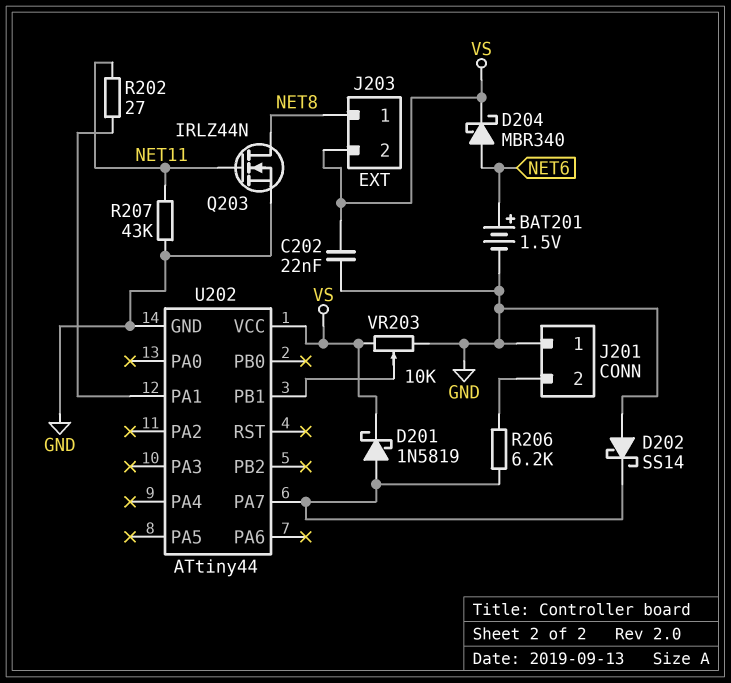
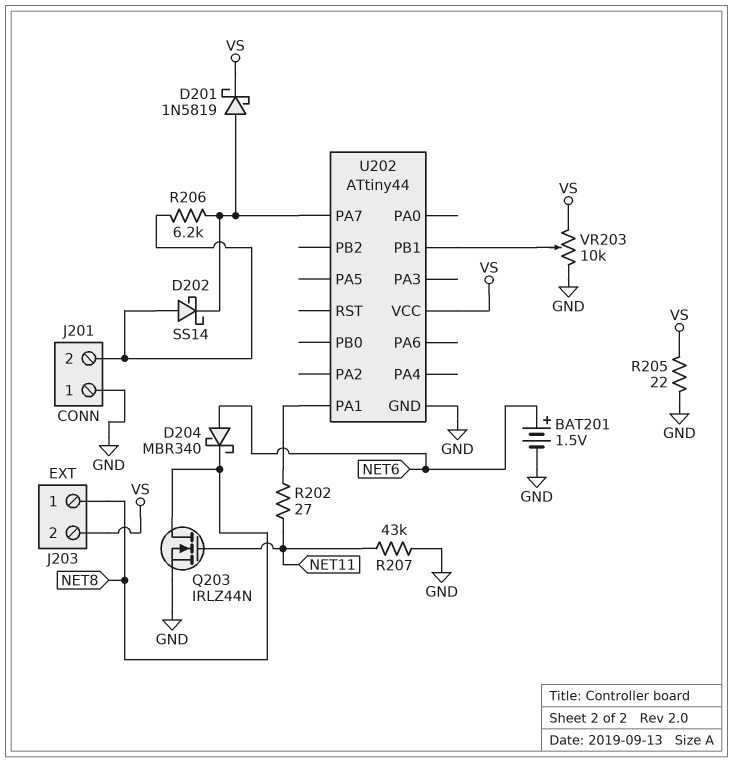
C202: 22nF (GND, VS) -> none
D202: schottky SS14 (A GND, K U202/PA7) -> schottky SS14 (A J201/2, K U202/PA7)
D204: schottky MBR340 (A NET6, K VS) -> schottky MBR340 (A NET6, K NET8)
R205: none -> 22 (GND, VS)

